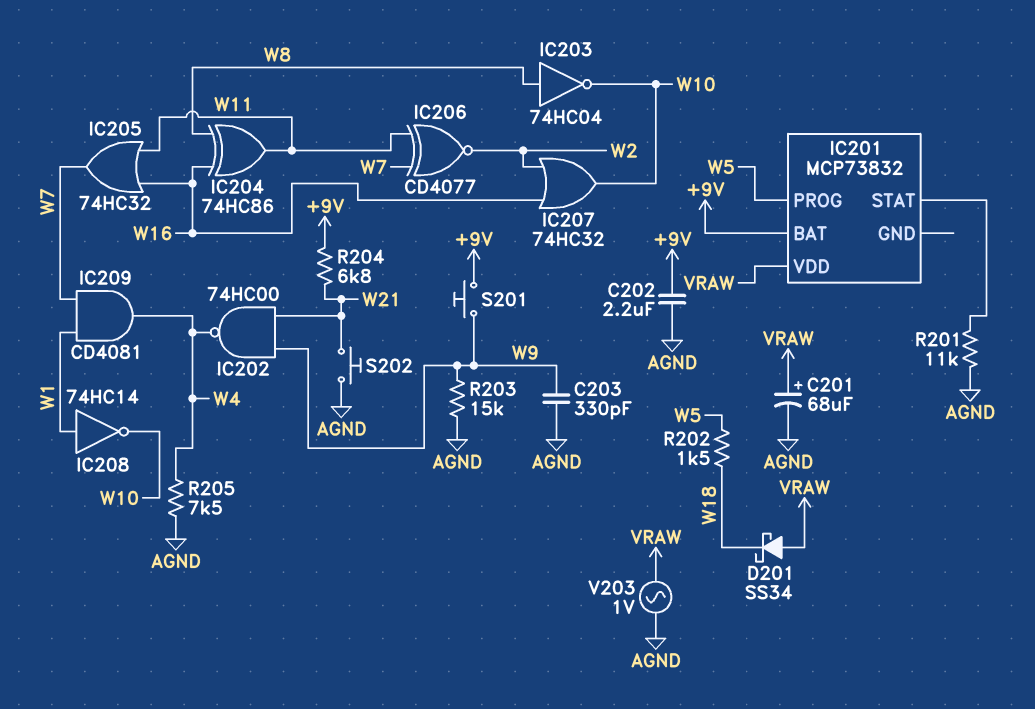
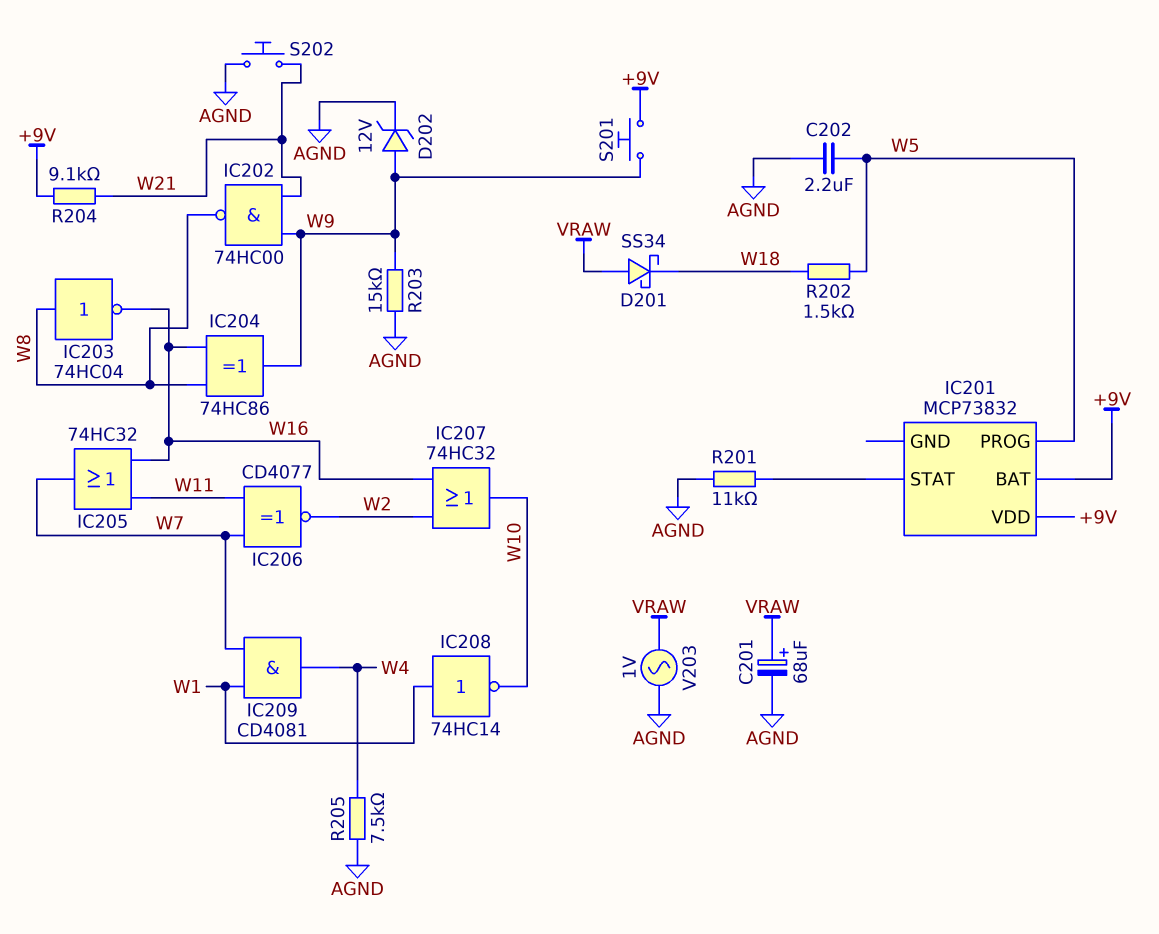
C202: 2.2uF (+9V, AGND) -> 2.2uF (AGND, W5)
C203: 330pF (AGND, W9) -> none
D202: none -> zener 12V (A W9, K AGND)
IC201 pin VDD: VRAW -> +9V
IC202: NAND 74HC00 (in W9, in W21, out W4) -> NAND 74HC00 (in W9, in W21, out W8)
IC203: NOT 74HC04 (in W8, out W10) -> NOT 74HC04 (in W8, out W16)
IC204: XOR 74HC86 (in W8, in W16, out W11) -> XOR 74HC86 (in W8, in W16, out W9)
R204: 6.8k (+9V, W21) -> 9.1k (+9V, W21)

